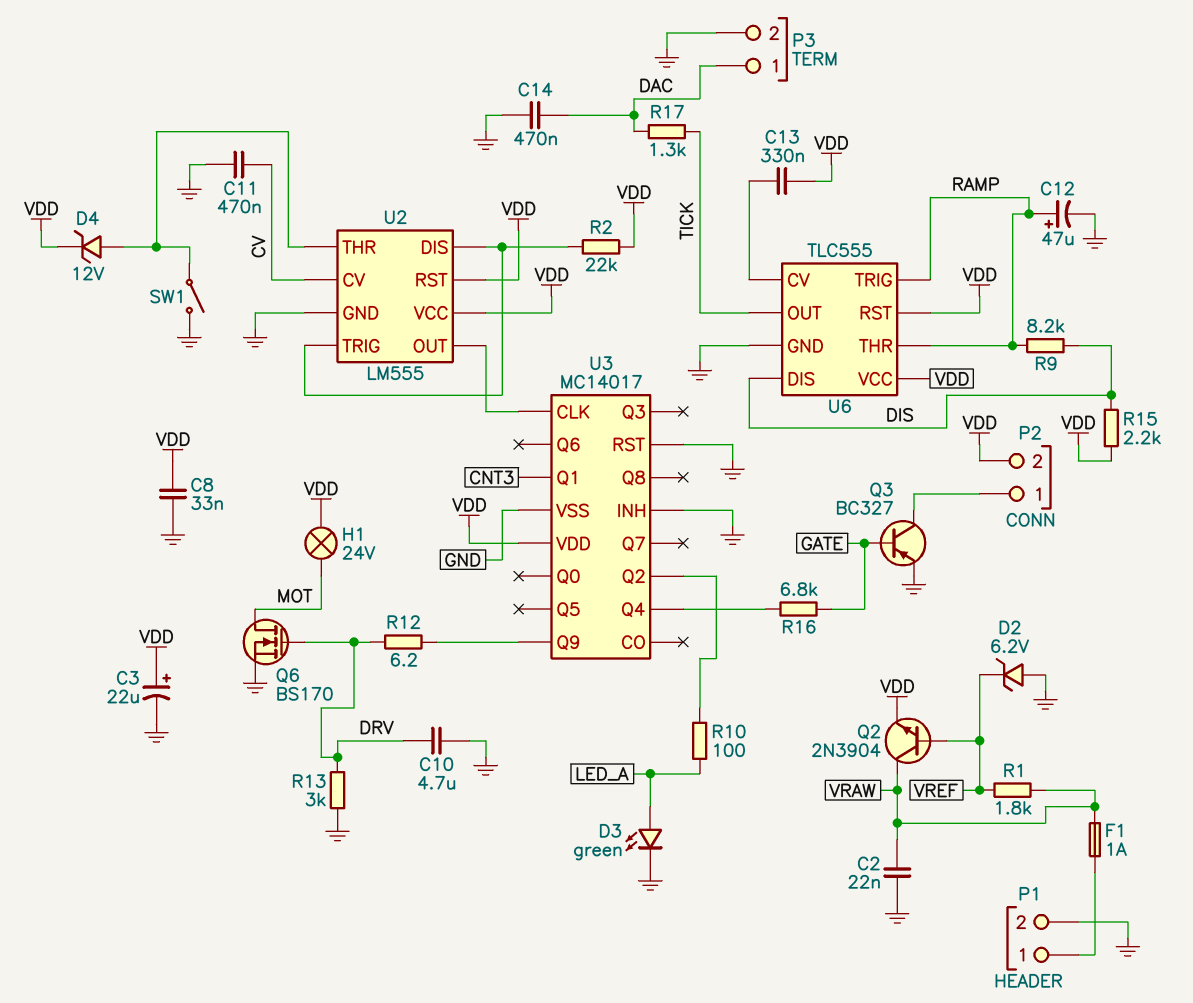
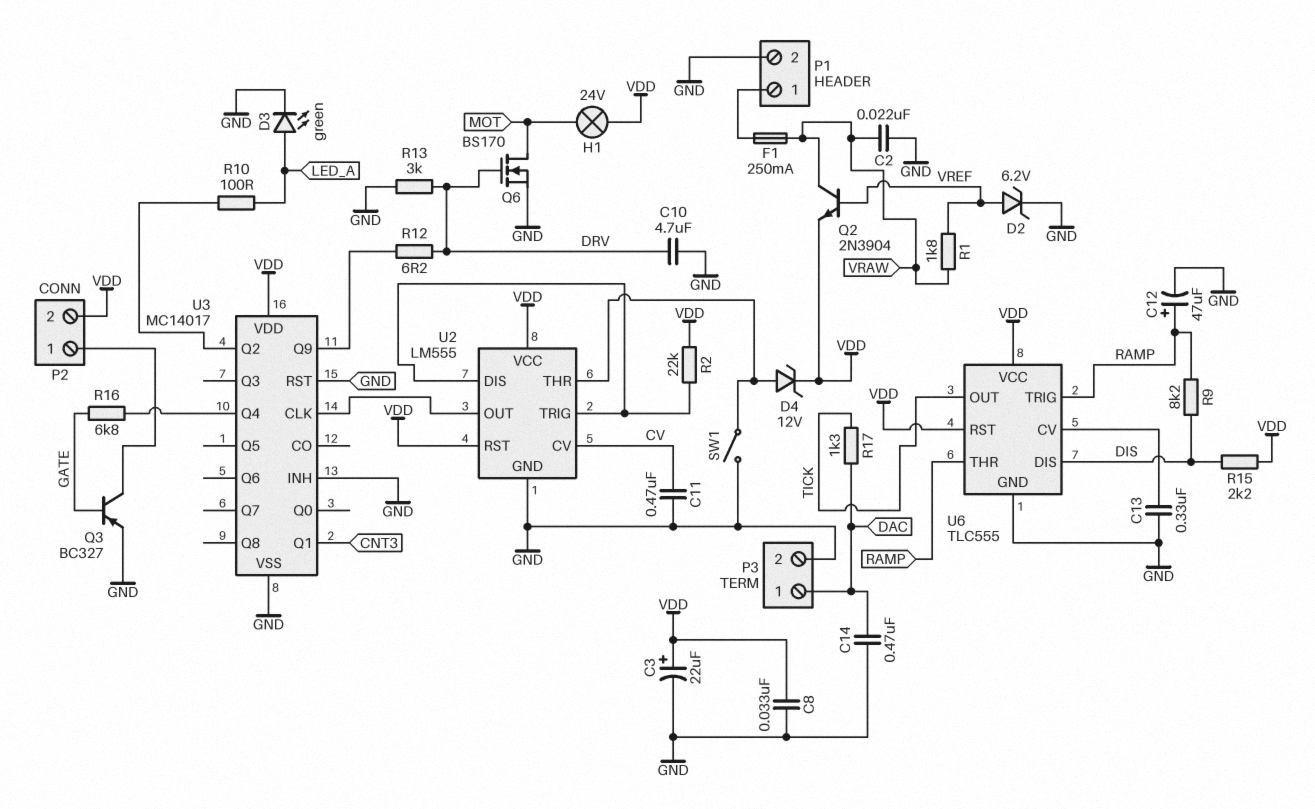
C13: 330nF (U6/CV, VDD) -> 330nF (GND, U6/CV)
D2: zener 6.2V (A GND, K VREF) -> zener 6.2V (A VREF, K GND)
F1: 1A (P1/1, VRAW) -> 250mA (P1/1, VRAW)

